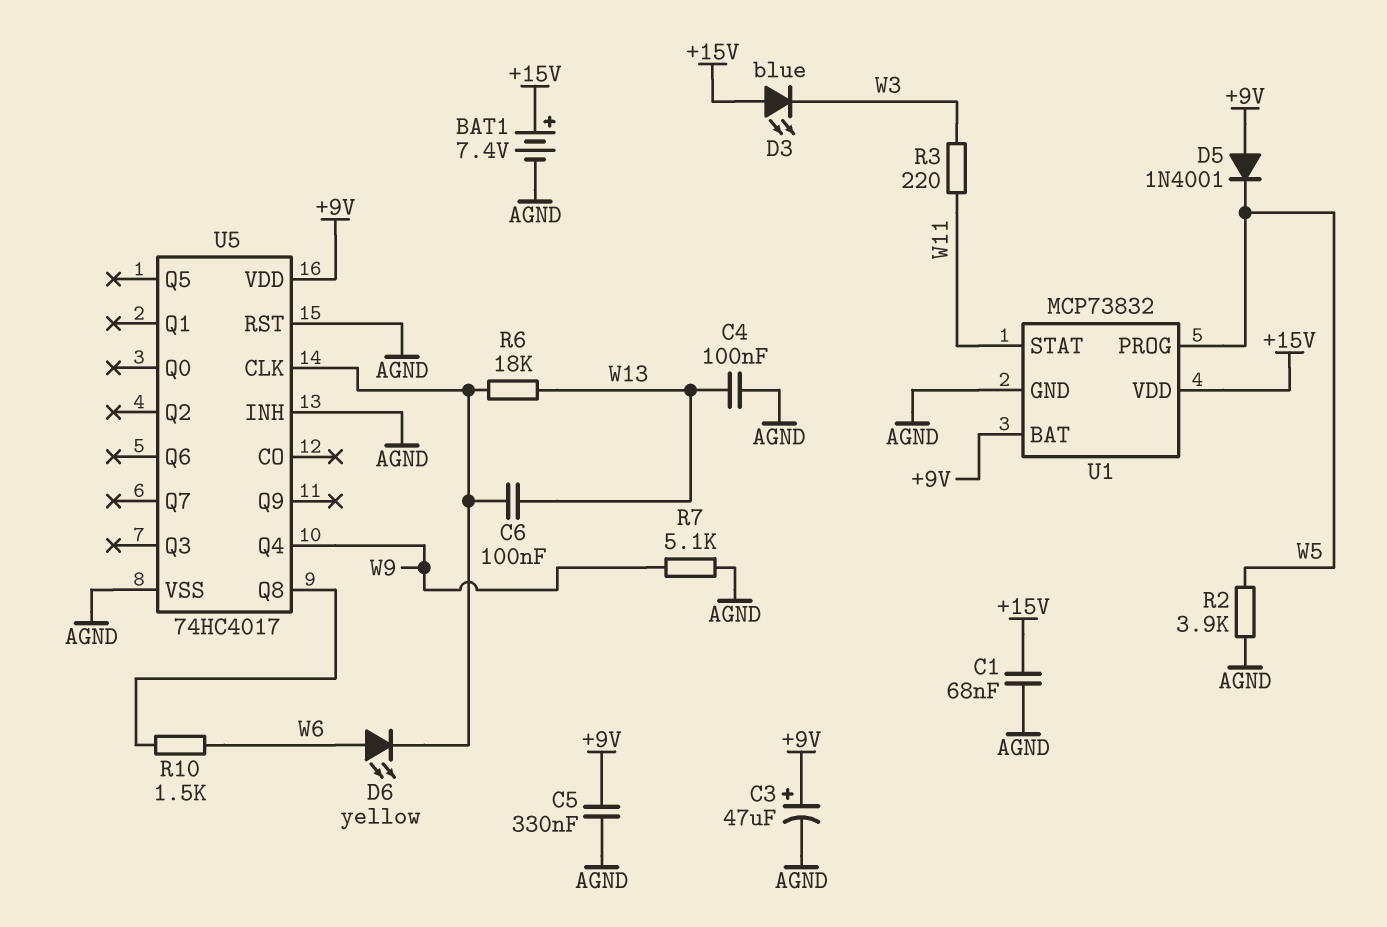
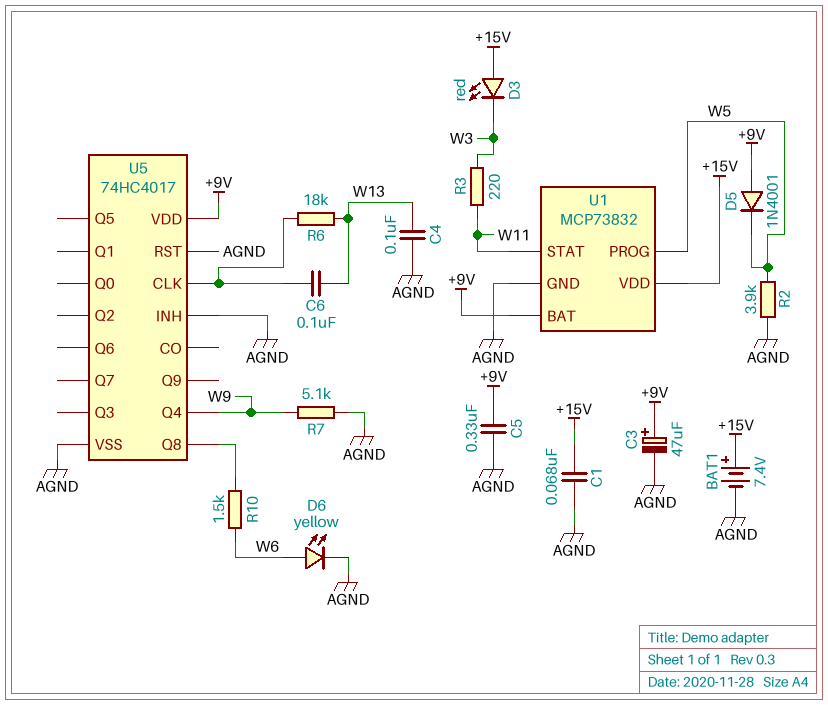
D3: LED blue (A +15V, K W3) -> LED red (A +15V, K W3)
D6: LED yellow (A W6, K U5/CLK) -> LED yellow (A W6, K AGND)

